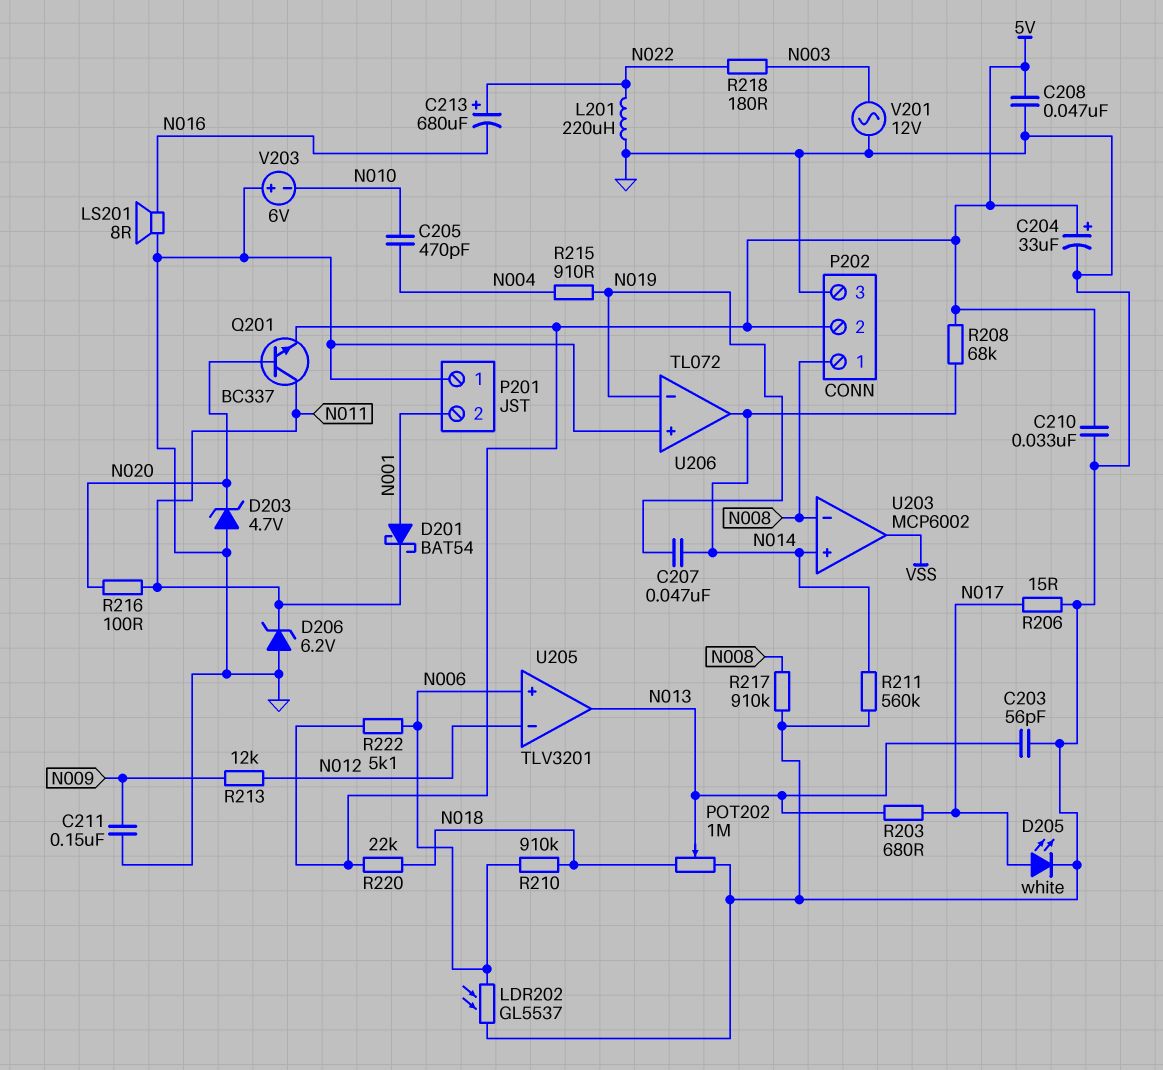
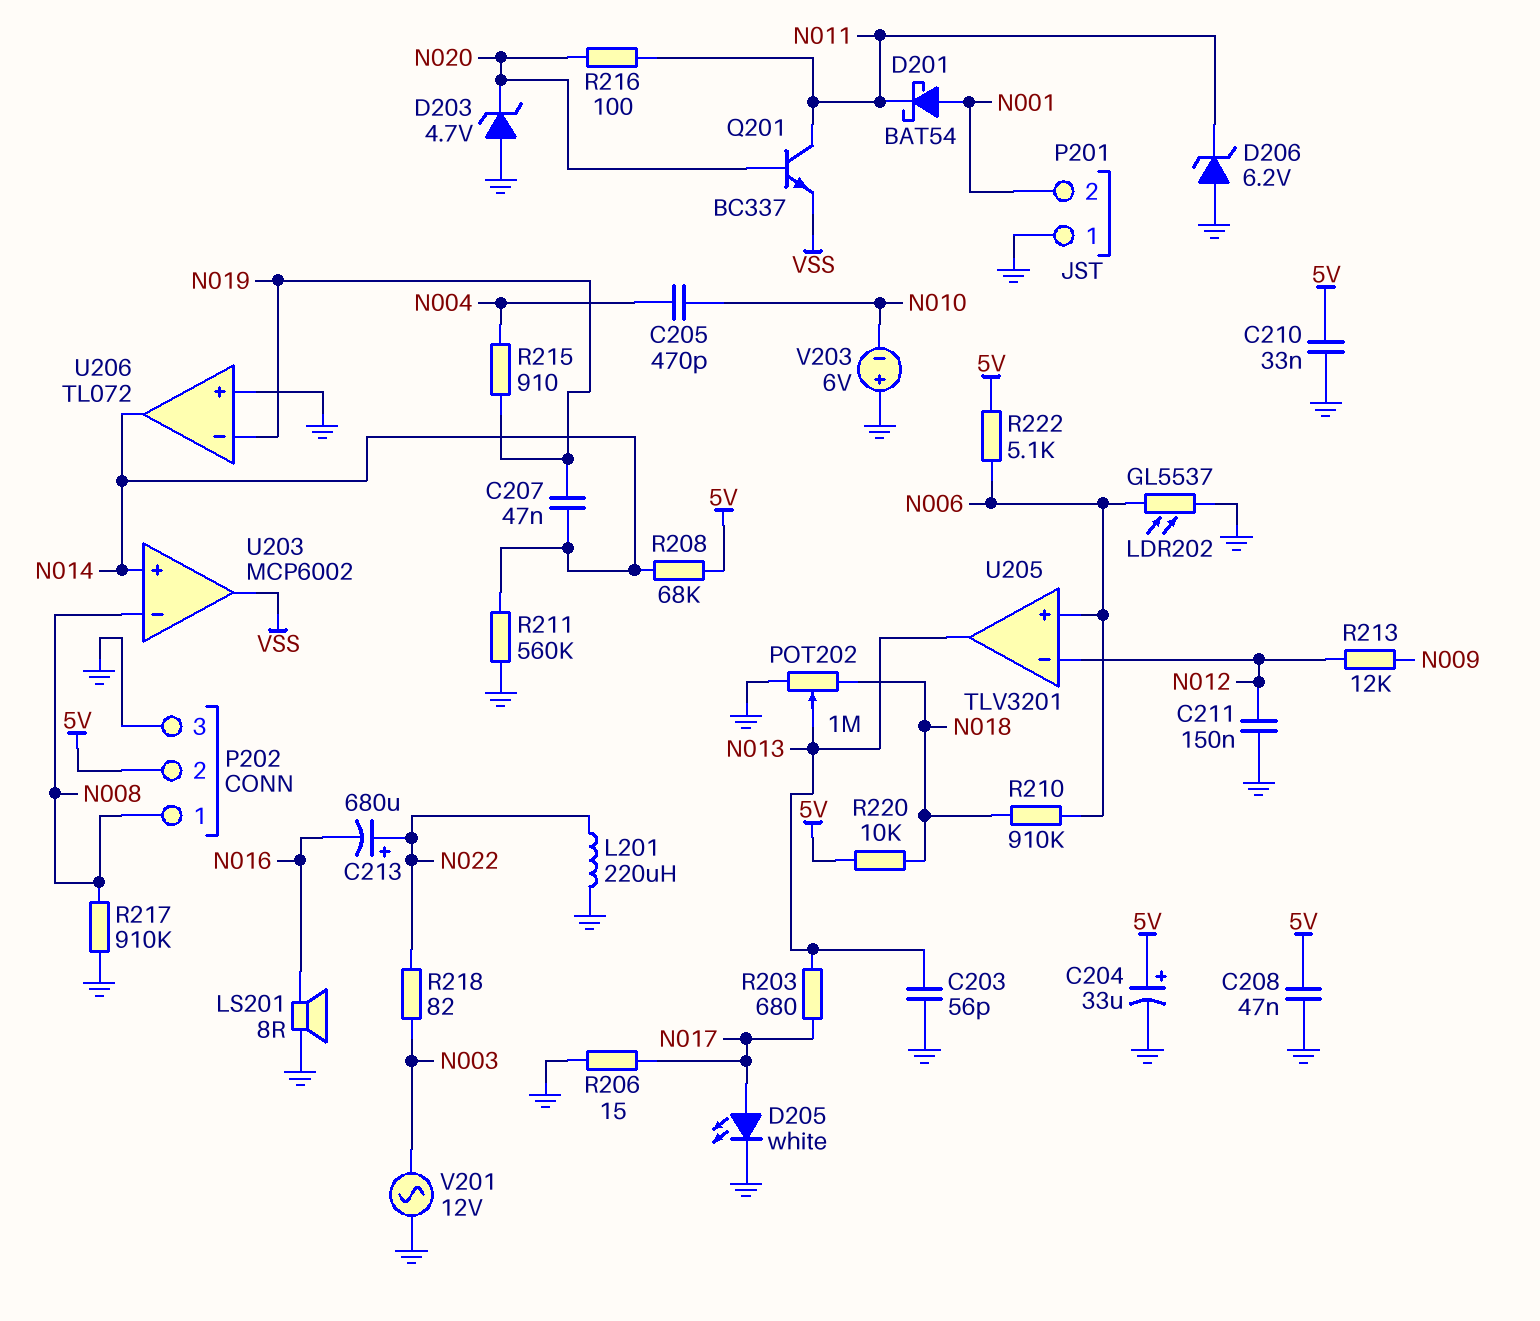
C211: 150nF (GND, N009) -> 150nF (GND, N012)
Q201: NPN BC337 (B N020, C N011, E 5V) -> NPN BC337 (B N020, C N011, E VSS)
R218: 180 (N003, N022) -> 82 (N003, N022)
R220: 22k (5V, N018) -> 10k (5V, N018)

